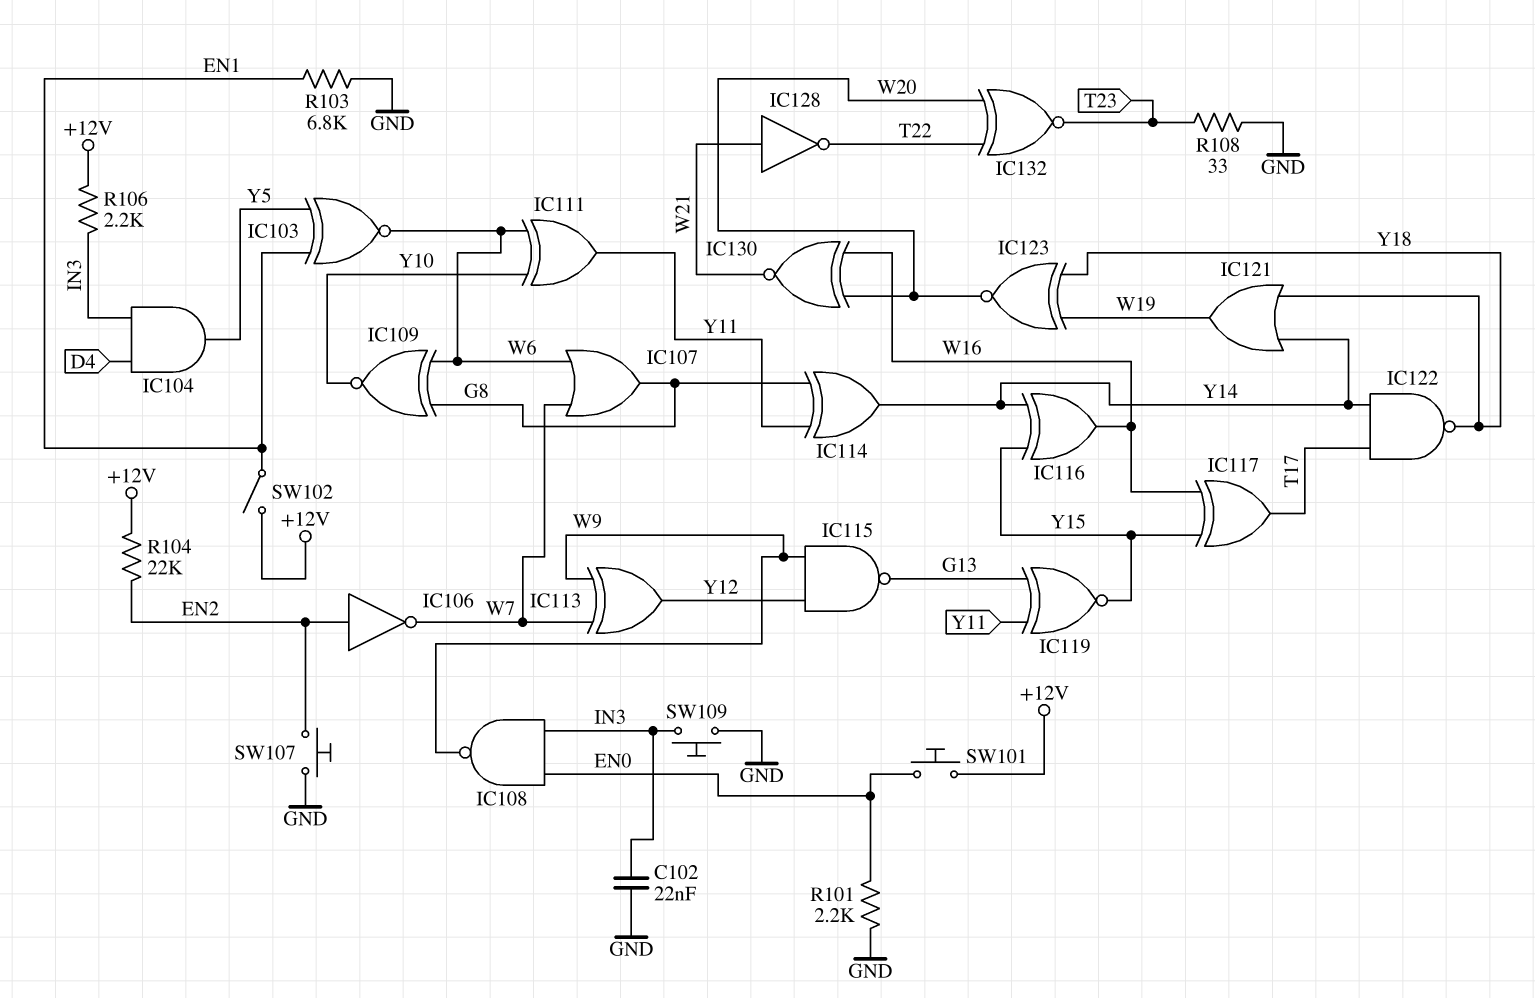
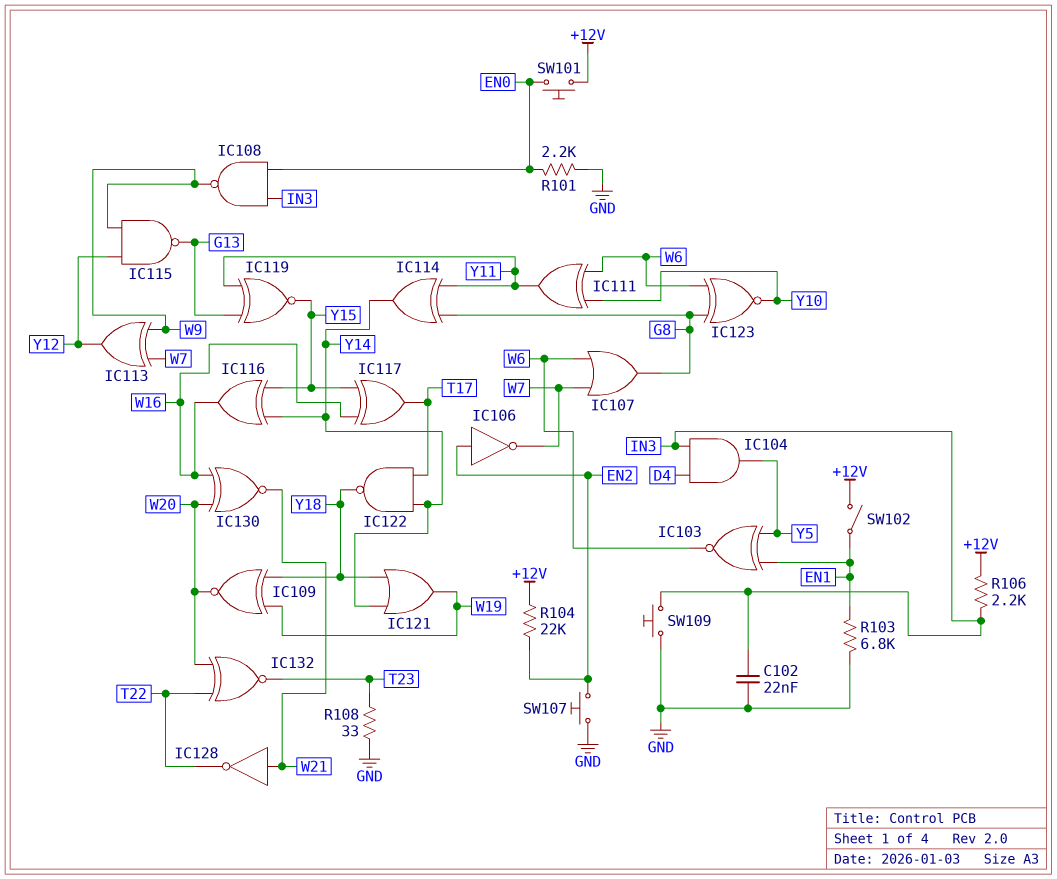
IC109: XNOR (in G8, in W6, out Y10) -> XNOR (in W19, in Y18, out W20)
IC123: XNOR (in W19, in Y18, out W20) -> XNOR (in G8, in W6, out Y10)

